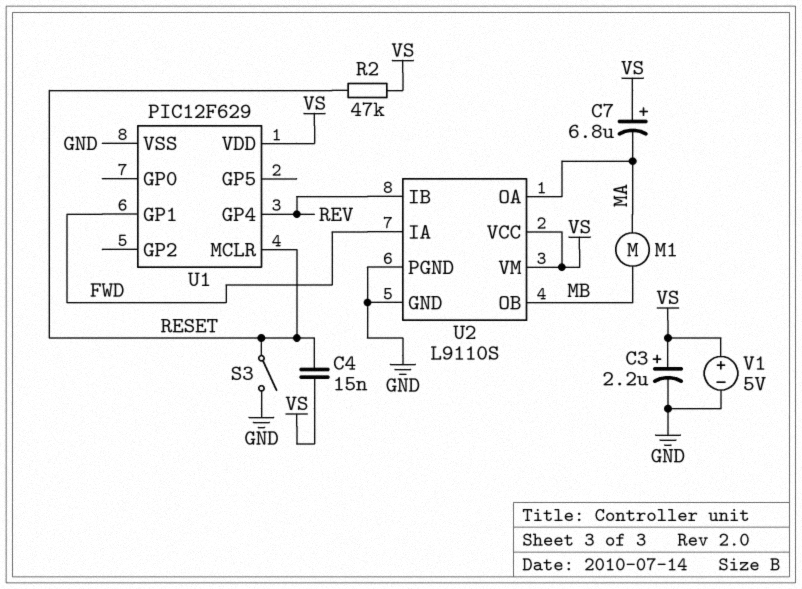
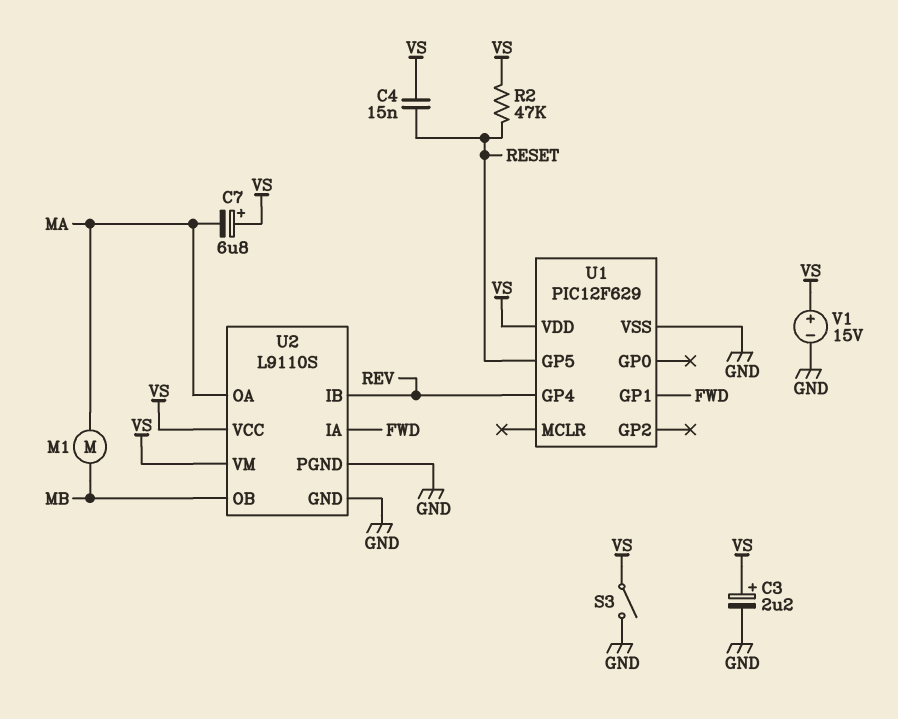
S3: switch (GND, RESET) -> switch (GND, VS)
U1 pin GP5: none -> RESET
U1 pin MCLR: RESET -> none
V1: 5V (plus VS, minus GND) -> 15V (plus VS, minus GND)

